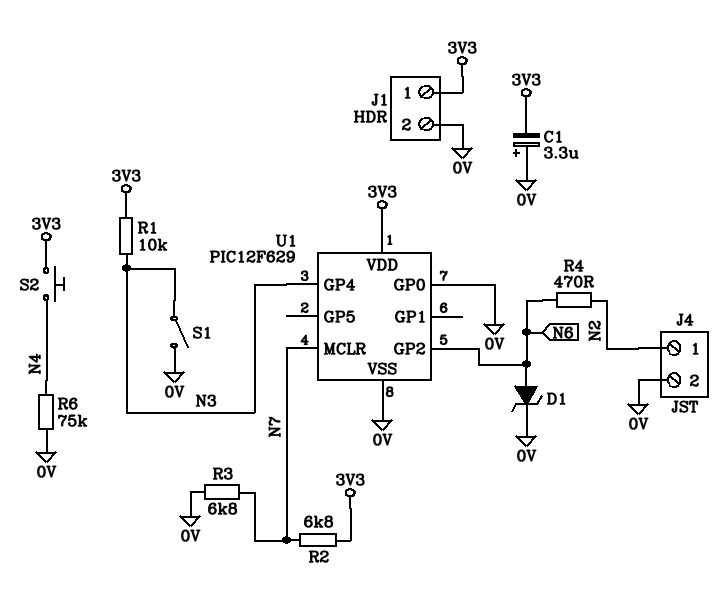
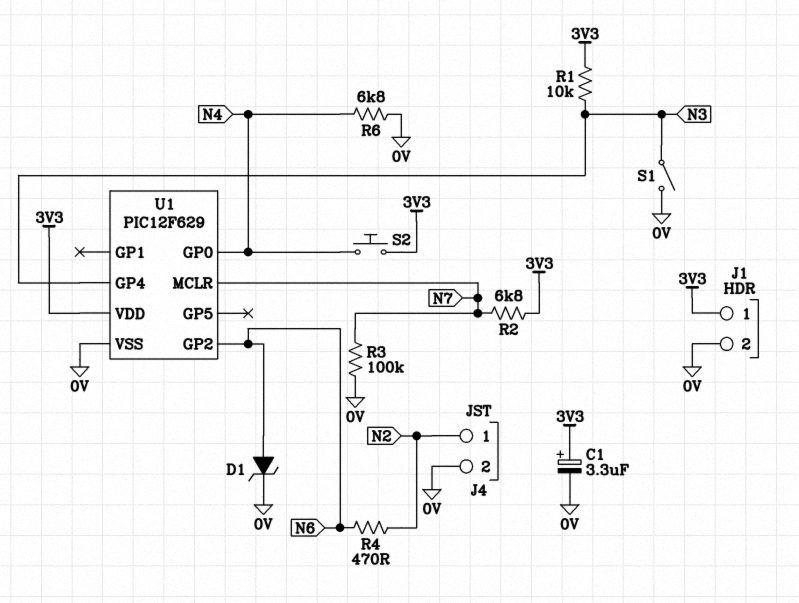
C1: 3.3uF (plus 0V, minus 3V3) -> 3.3uF (plus 3V3, minus 0V)
R3: 6.8k (0V, N7) -> 100k (0V, N7)
R6: 75k (0V, N4) -> 6.8k (0V, N4)
U1 pin GP0: 0V -> N4

